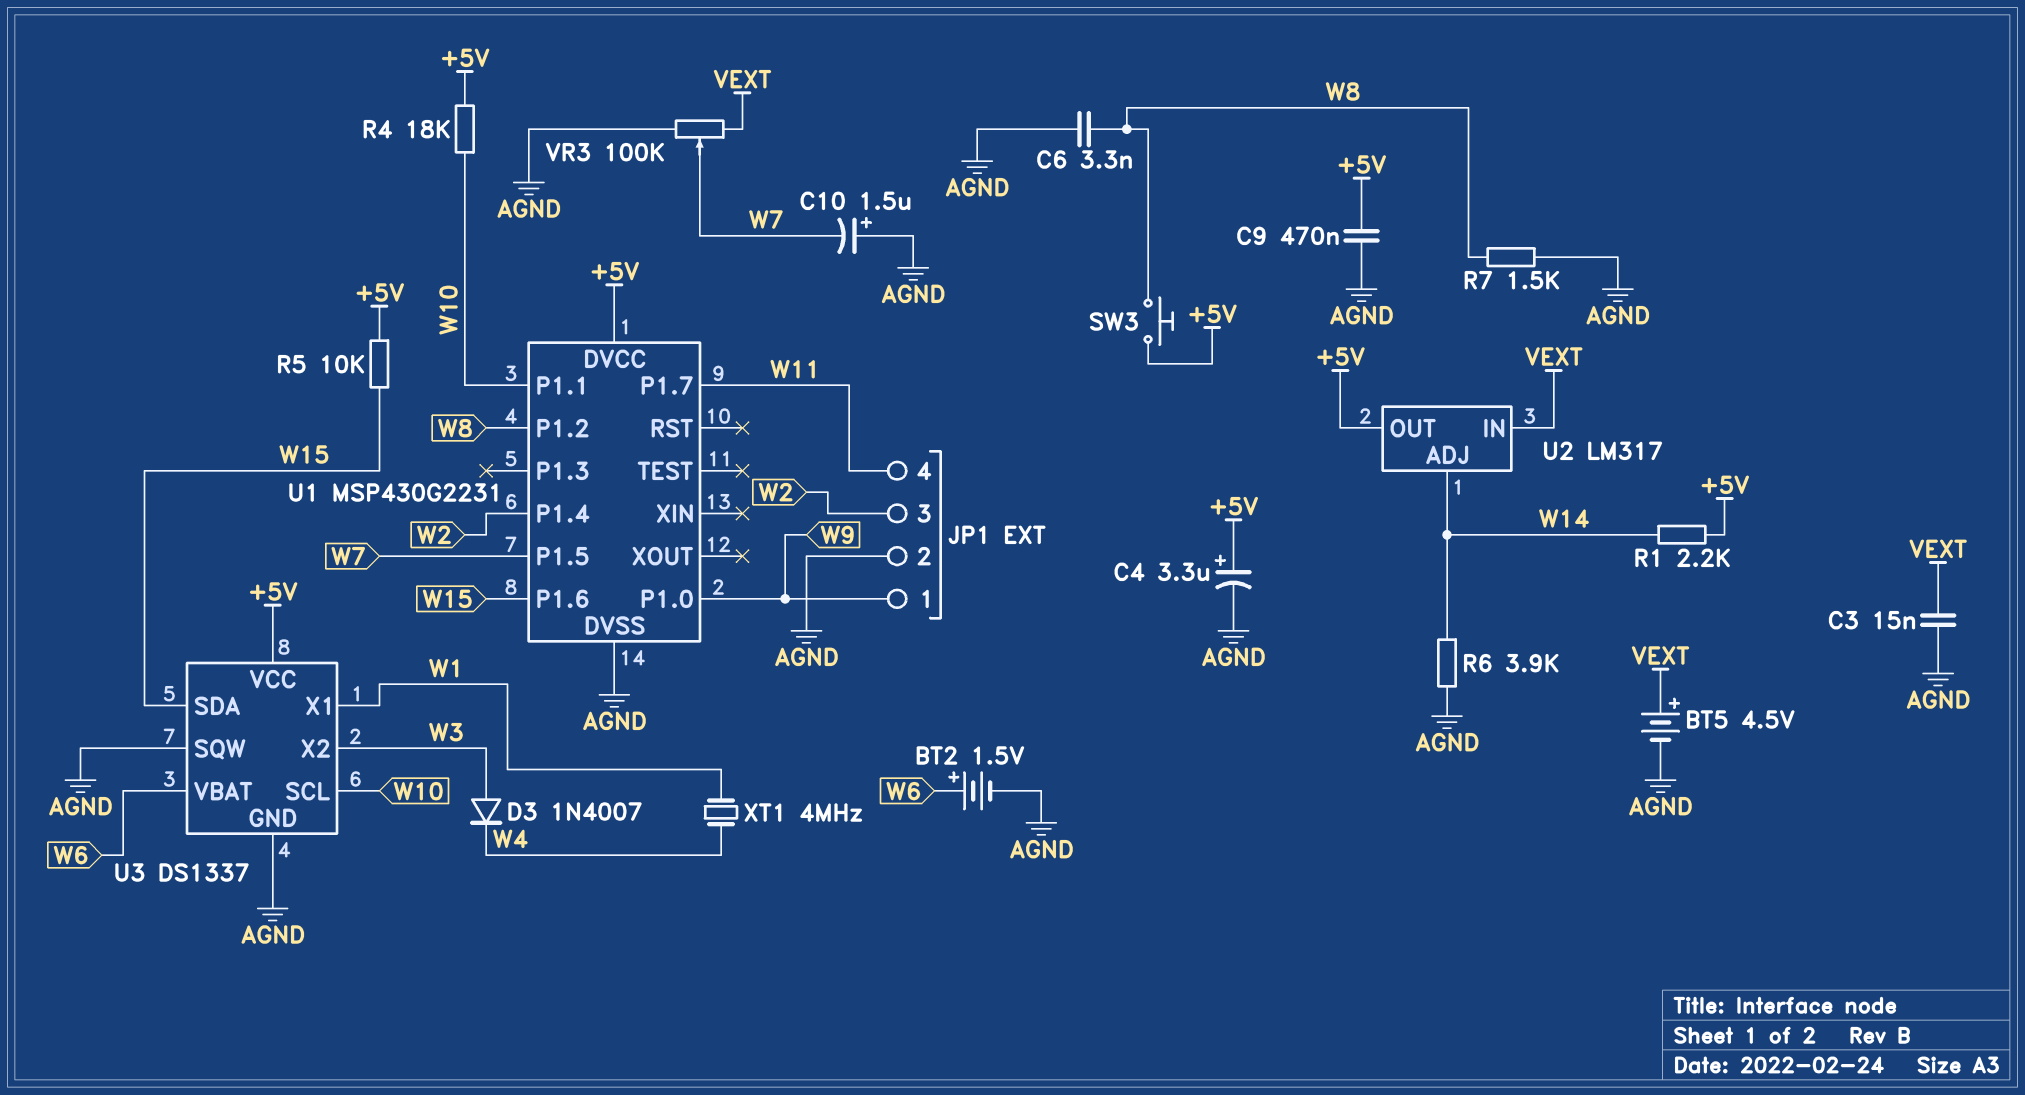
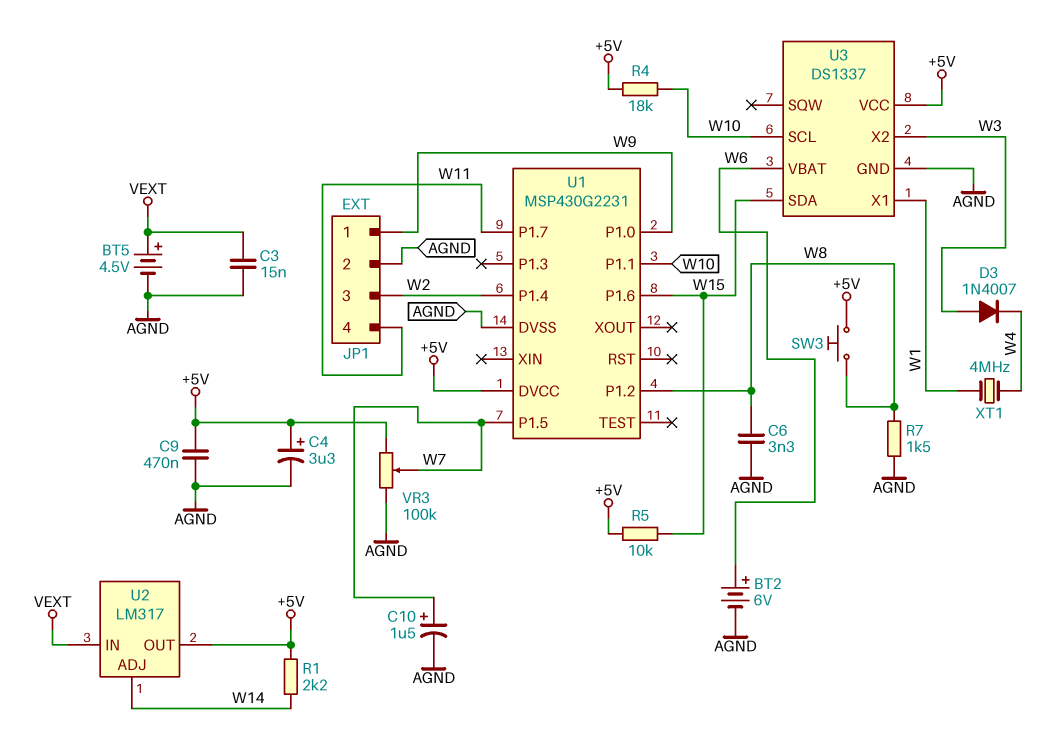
BT2: 1.5V (plus W6, minus AGND) -> 6V (plus W6, minus AGND)
C10: 1.5uF (plus AGND, minus W7) -> 1.5uF (plus W7, minus AGND)
R6: 3.9k (AGND, W14) -> none
U3 pin SQW: AGND -> none
VR3: 100k (AGND, VEXT, wiper W7) -> 100k (+5V, AGND, wiper W7)

